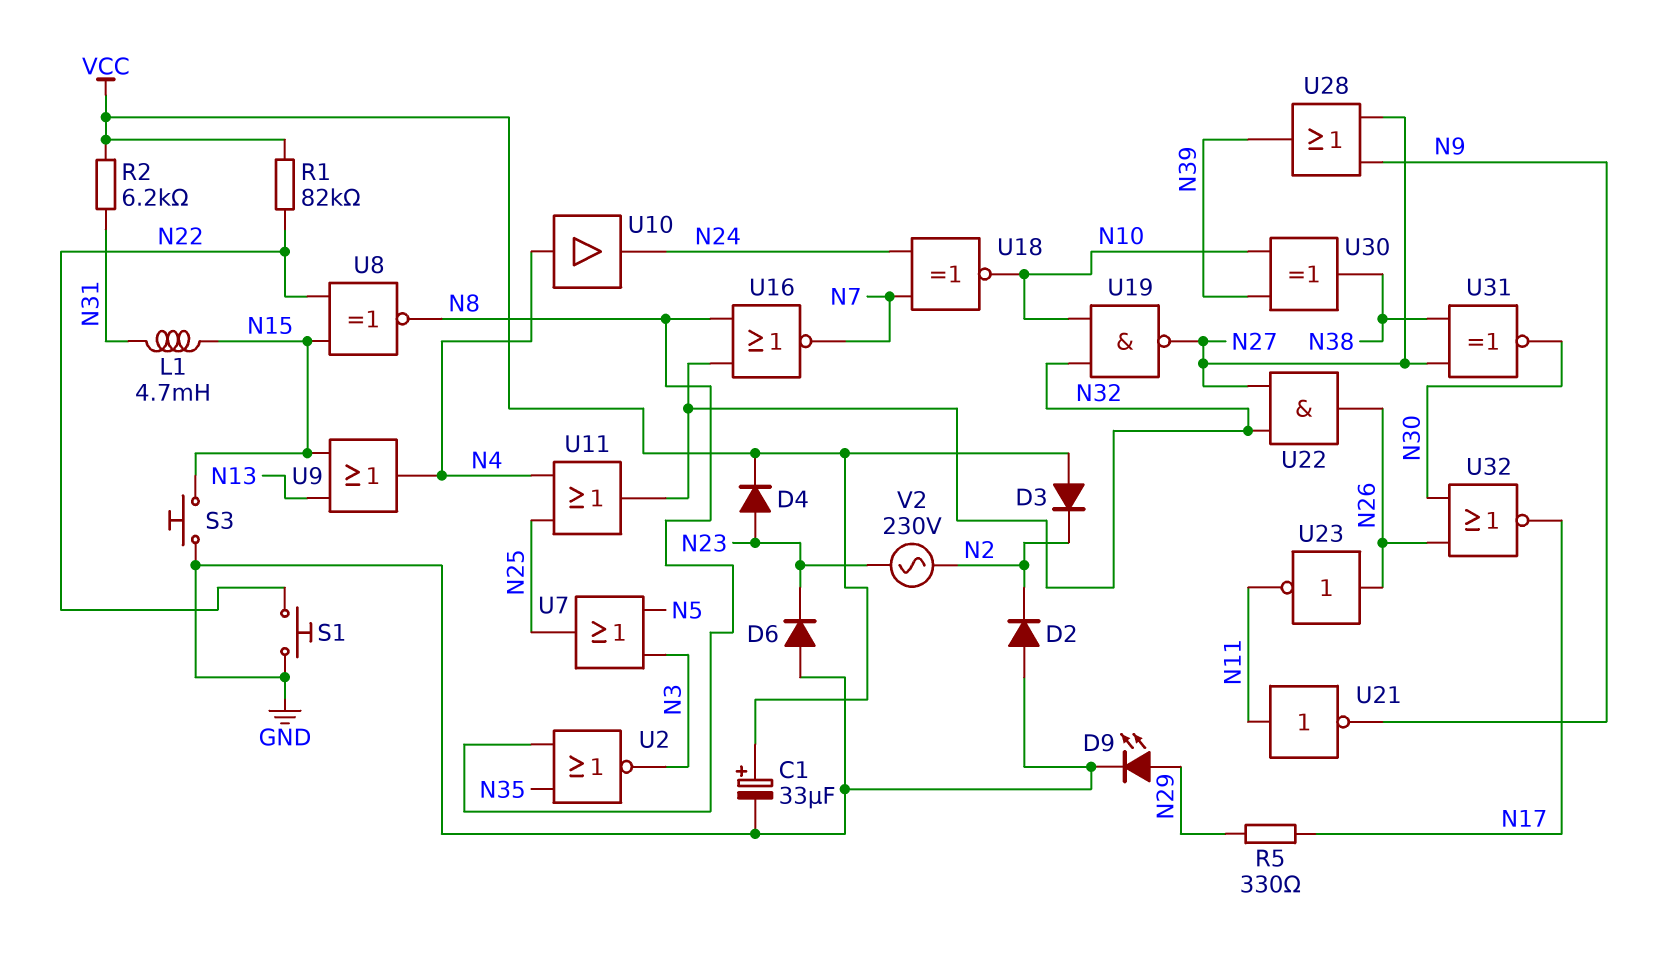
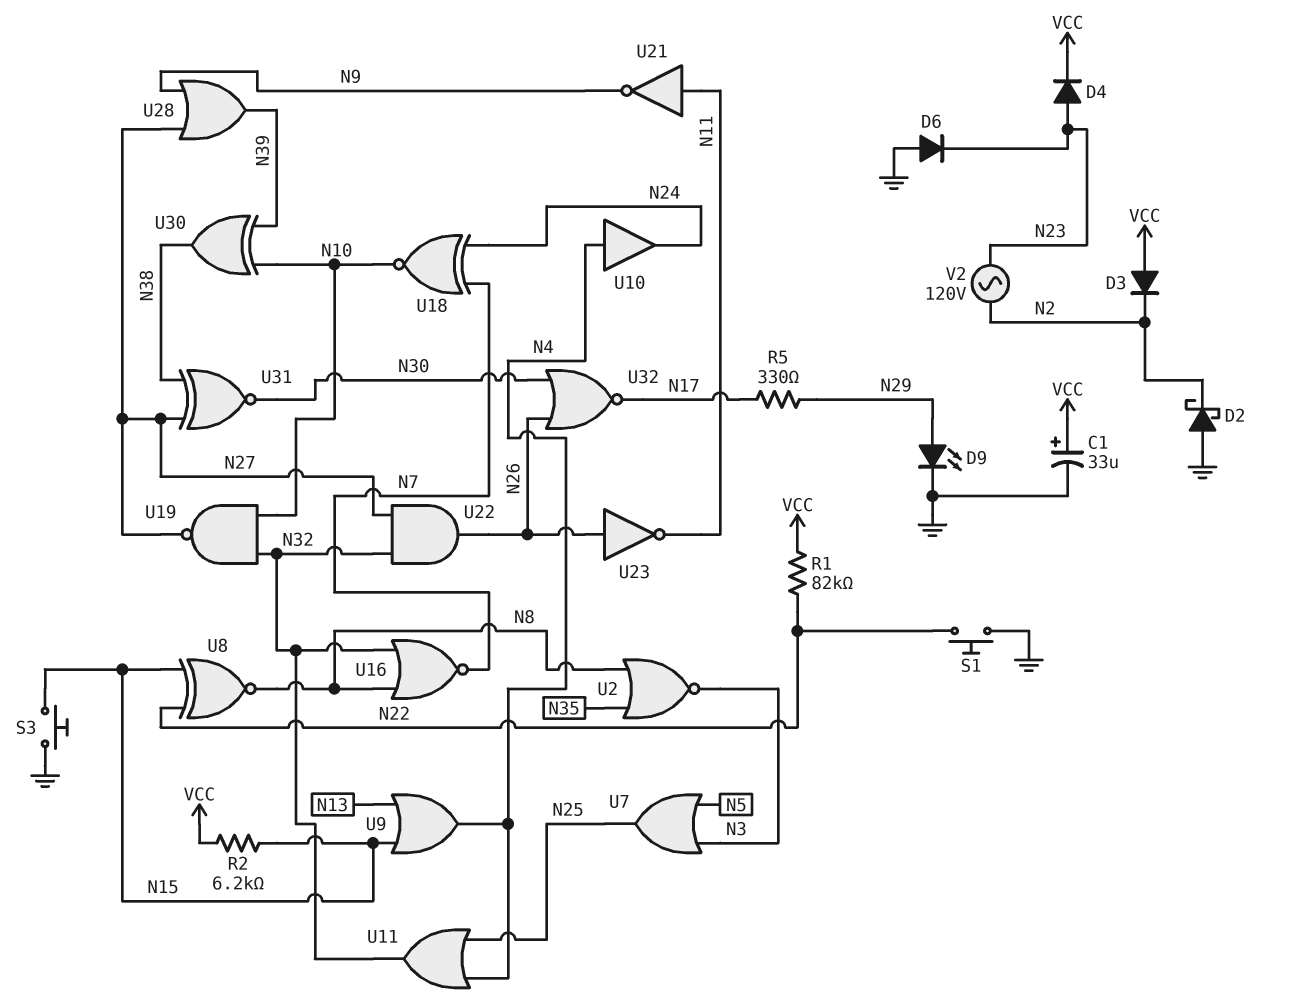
D2: diode (A GND, K N2) -> schottky (A GND, K N2)
L1: 4.7mH (N15, N31) -> none
R2: 6.2k (N31, VCC) -> 6.2k (N15, VCC)
V2: AC 230V (N2, N23) -> AC 120V (N2, N23)

